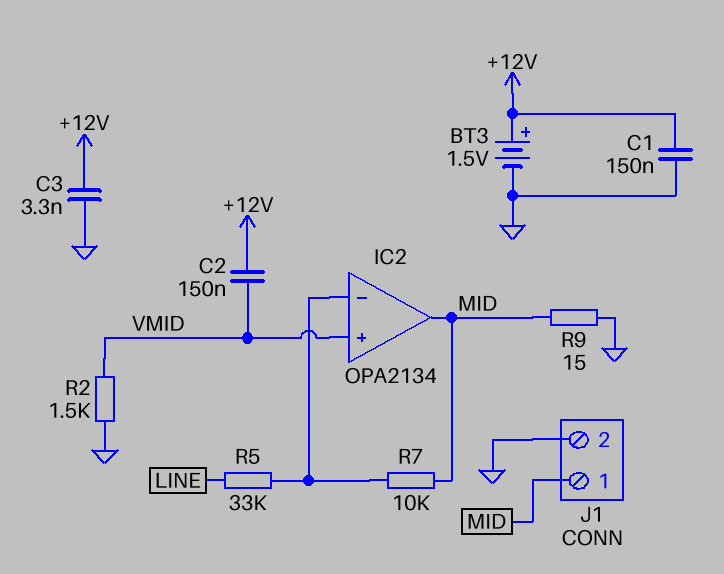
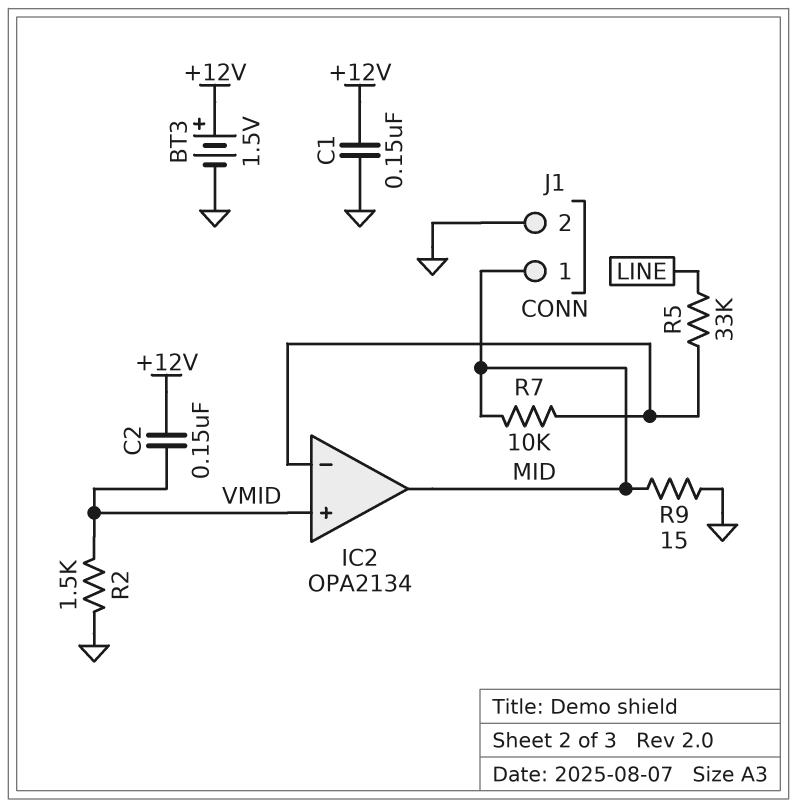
C3: 3.3nF (+12V, GND) -> none

